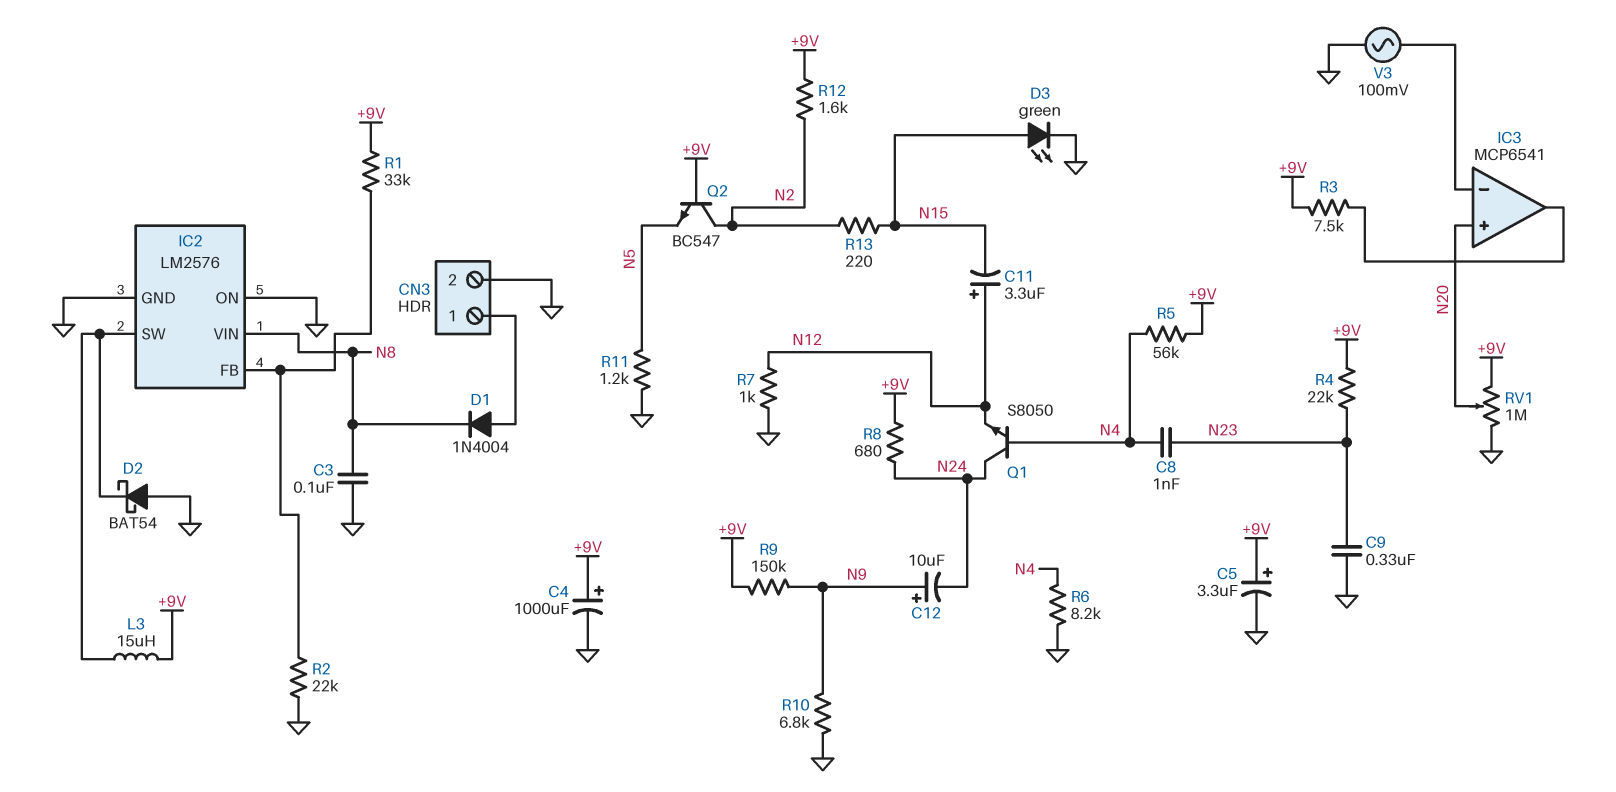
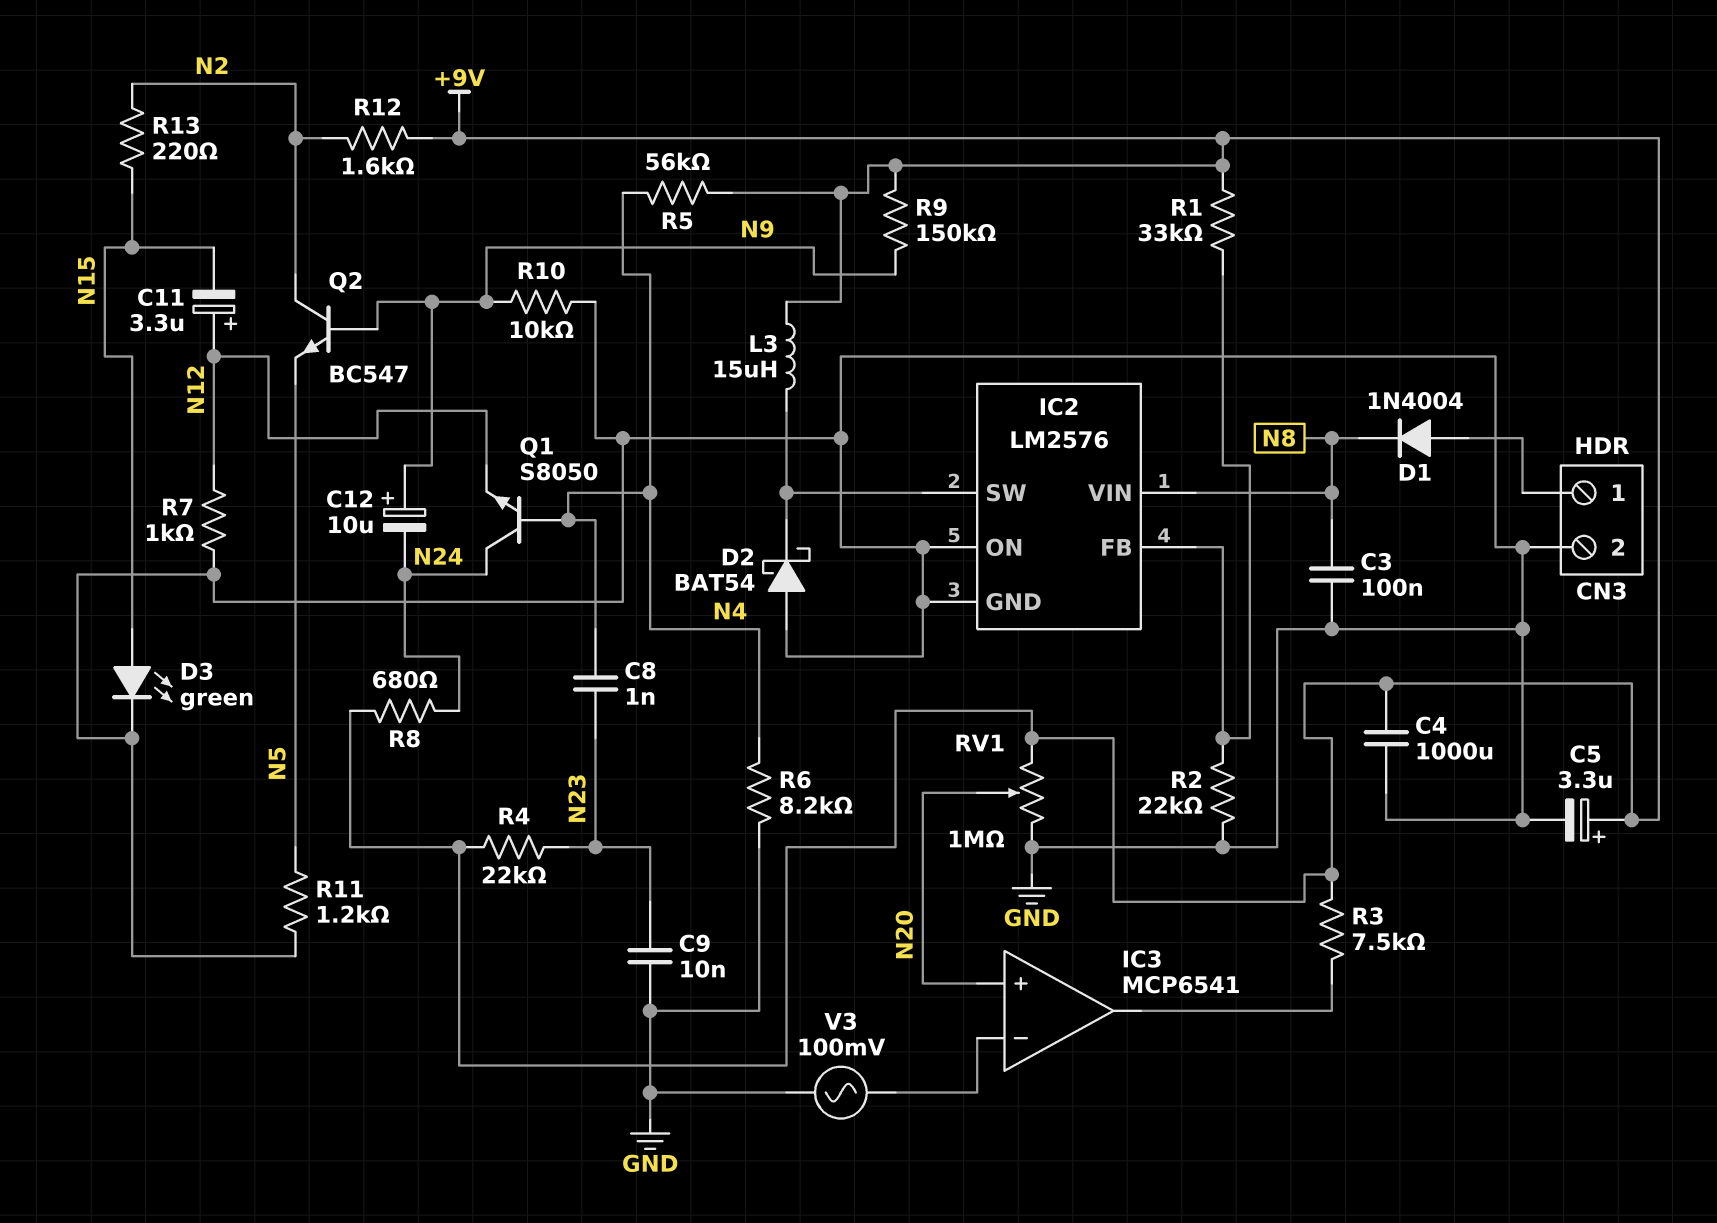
C4: 1000uF (plus +9V, minus GND) -> 1000uF (+9V, GND)
C9: 330nF (GND, N23) -> 10nF (GND, N23)
Q2: NPN BC547 (B +9V, C N2, E N5) -> NPN BC547 (B N9, C N2, E N5)
R10: 6.8k (GND, N9) -> 10k (GND, N9)

